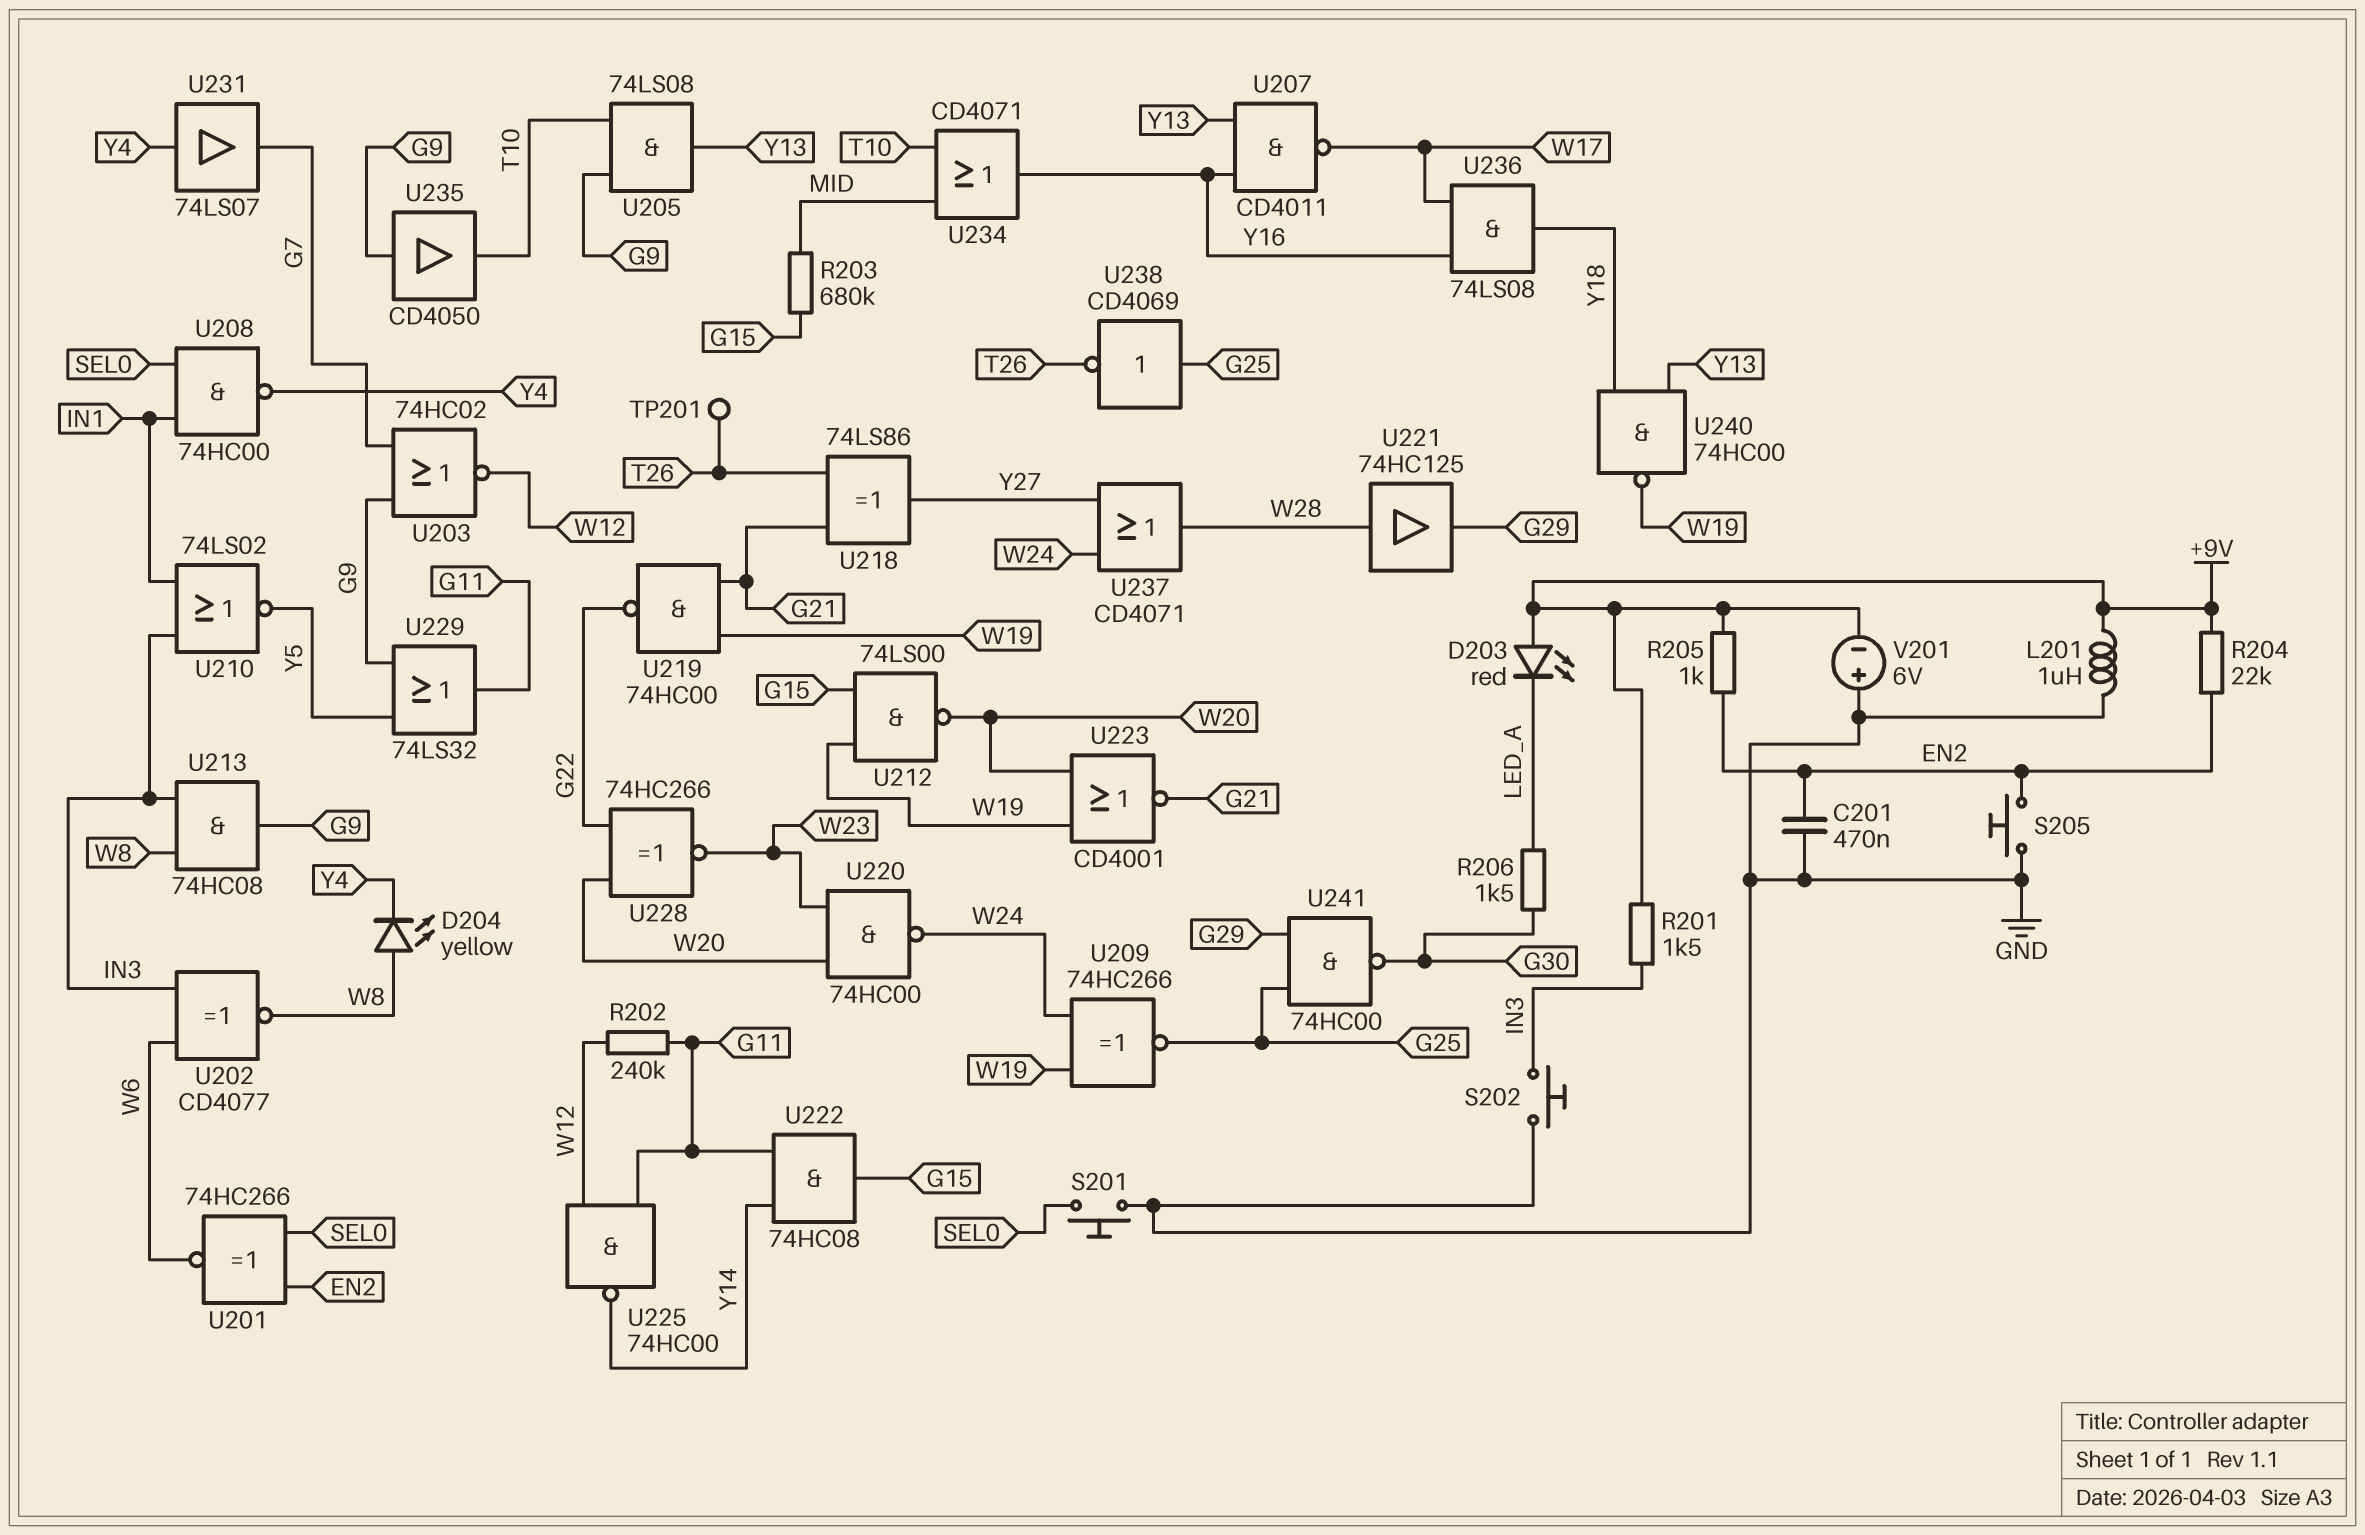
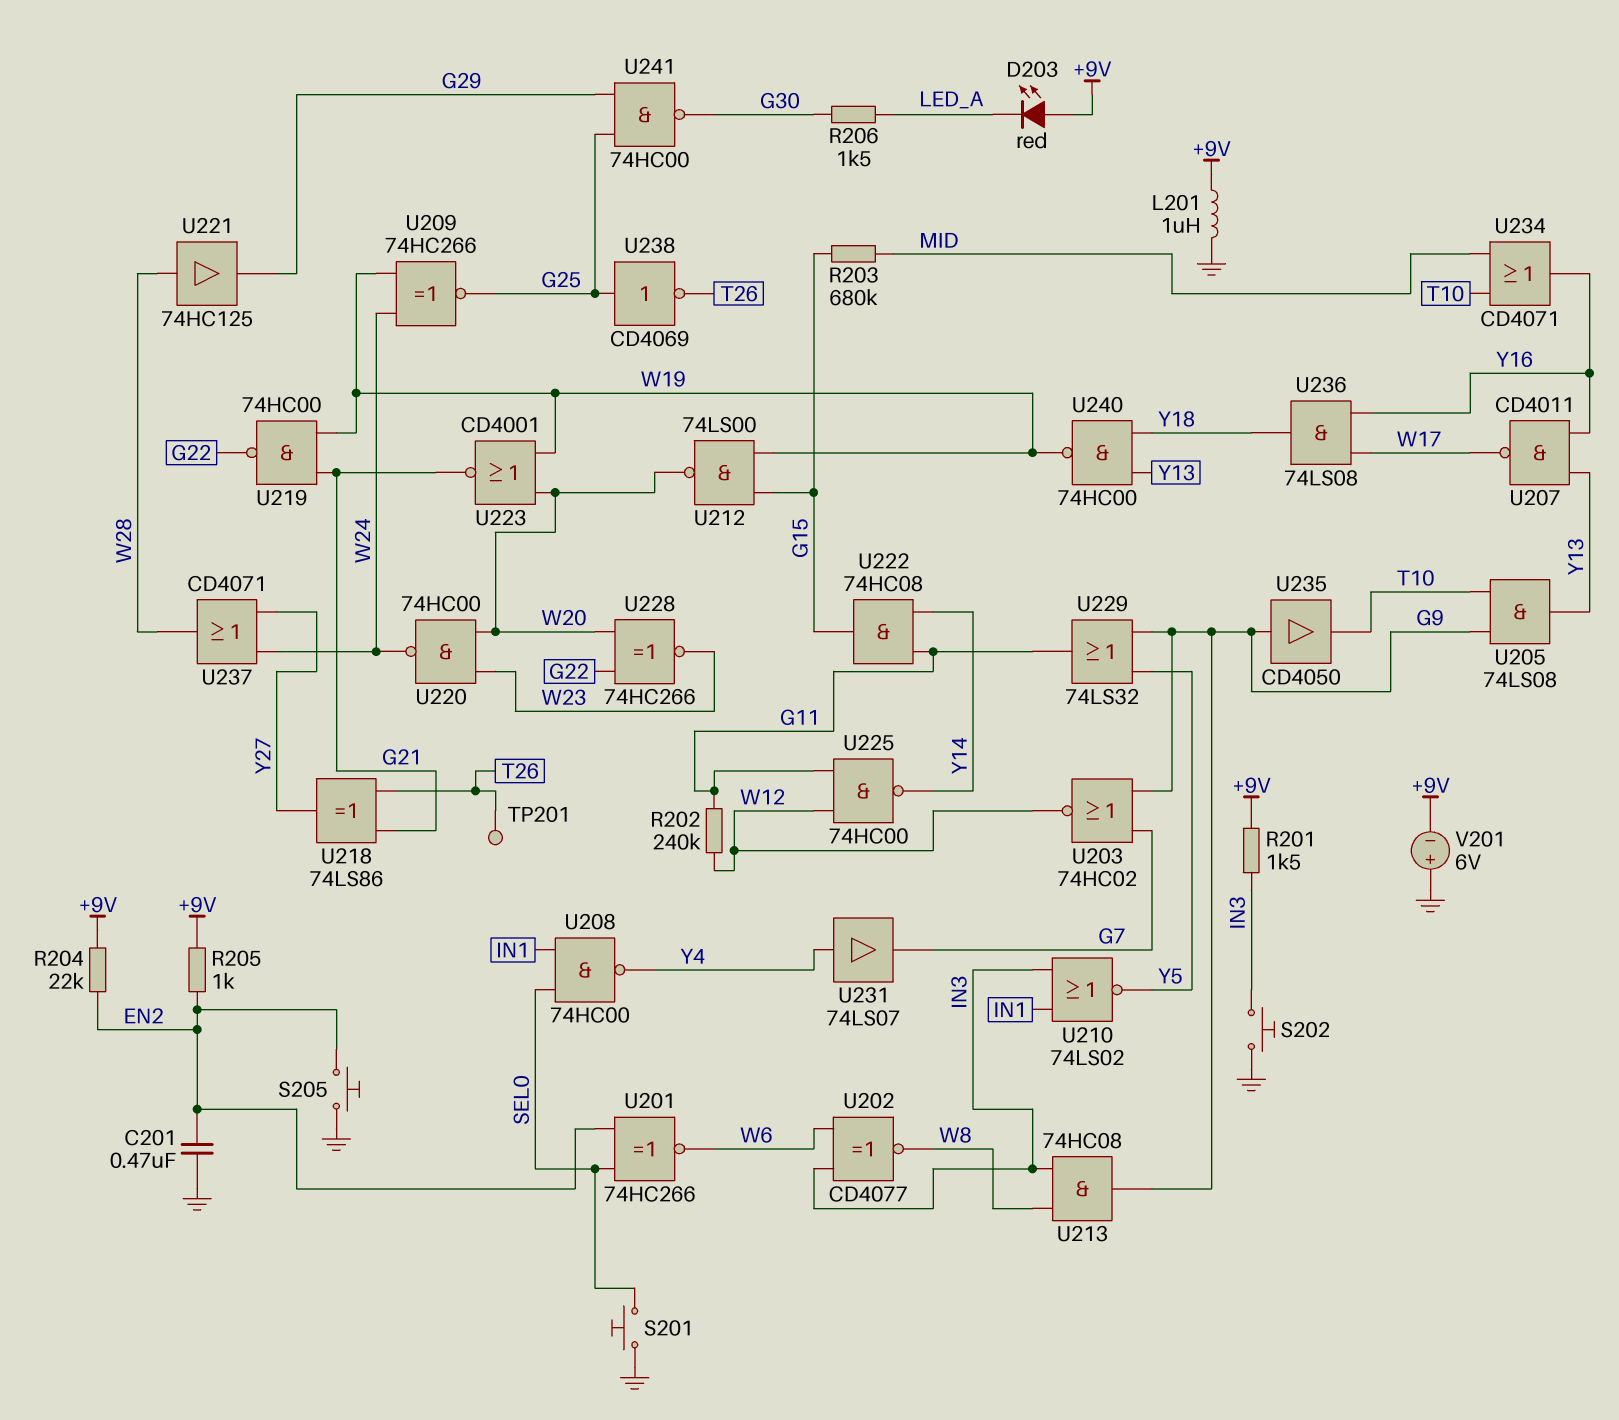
D204: LED yellow (A W8, K Y4) -> none

